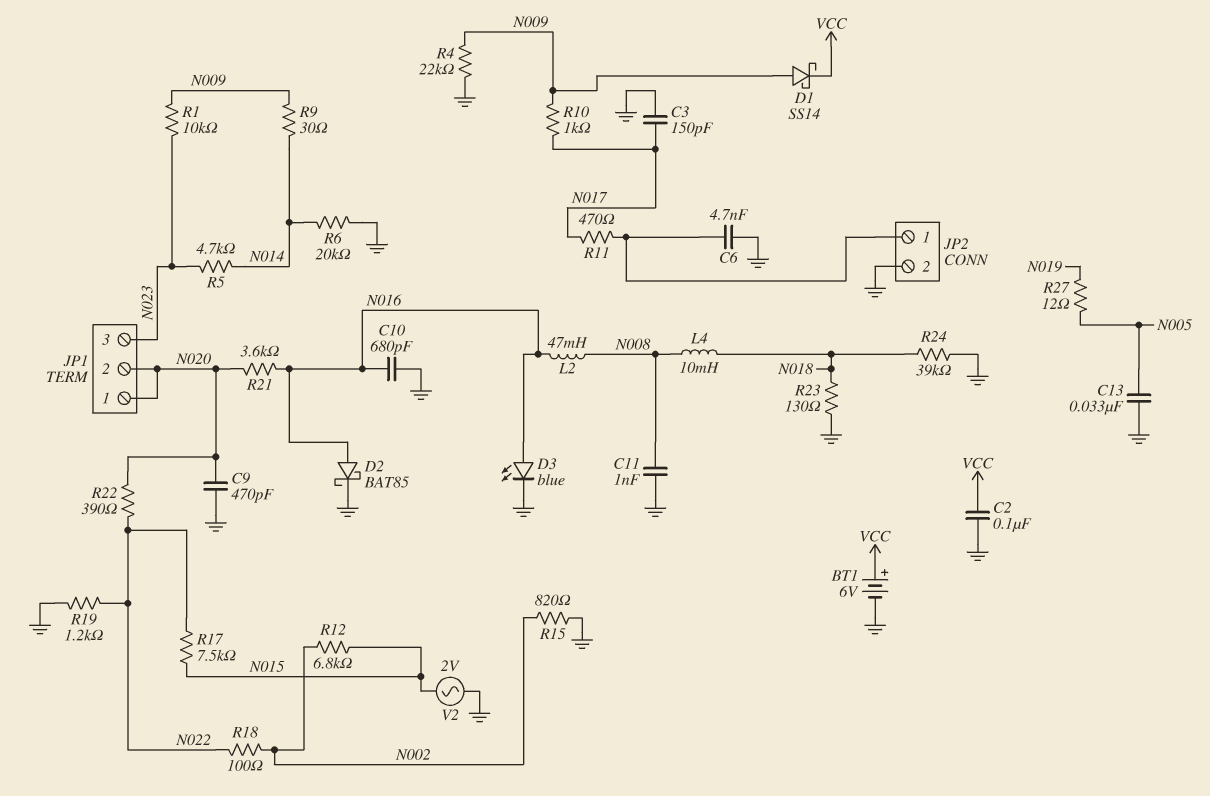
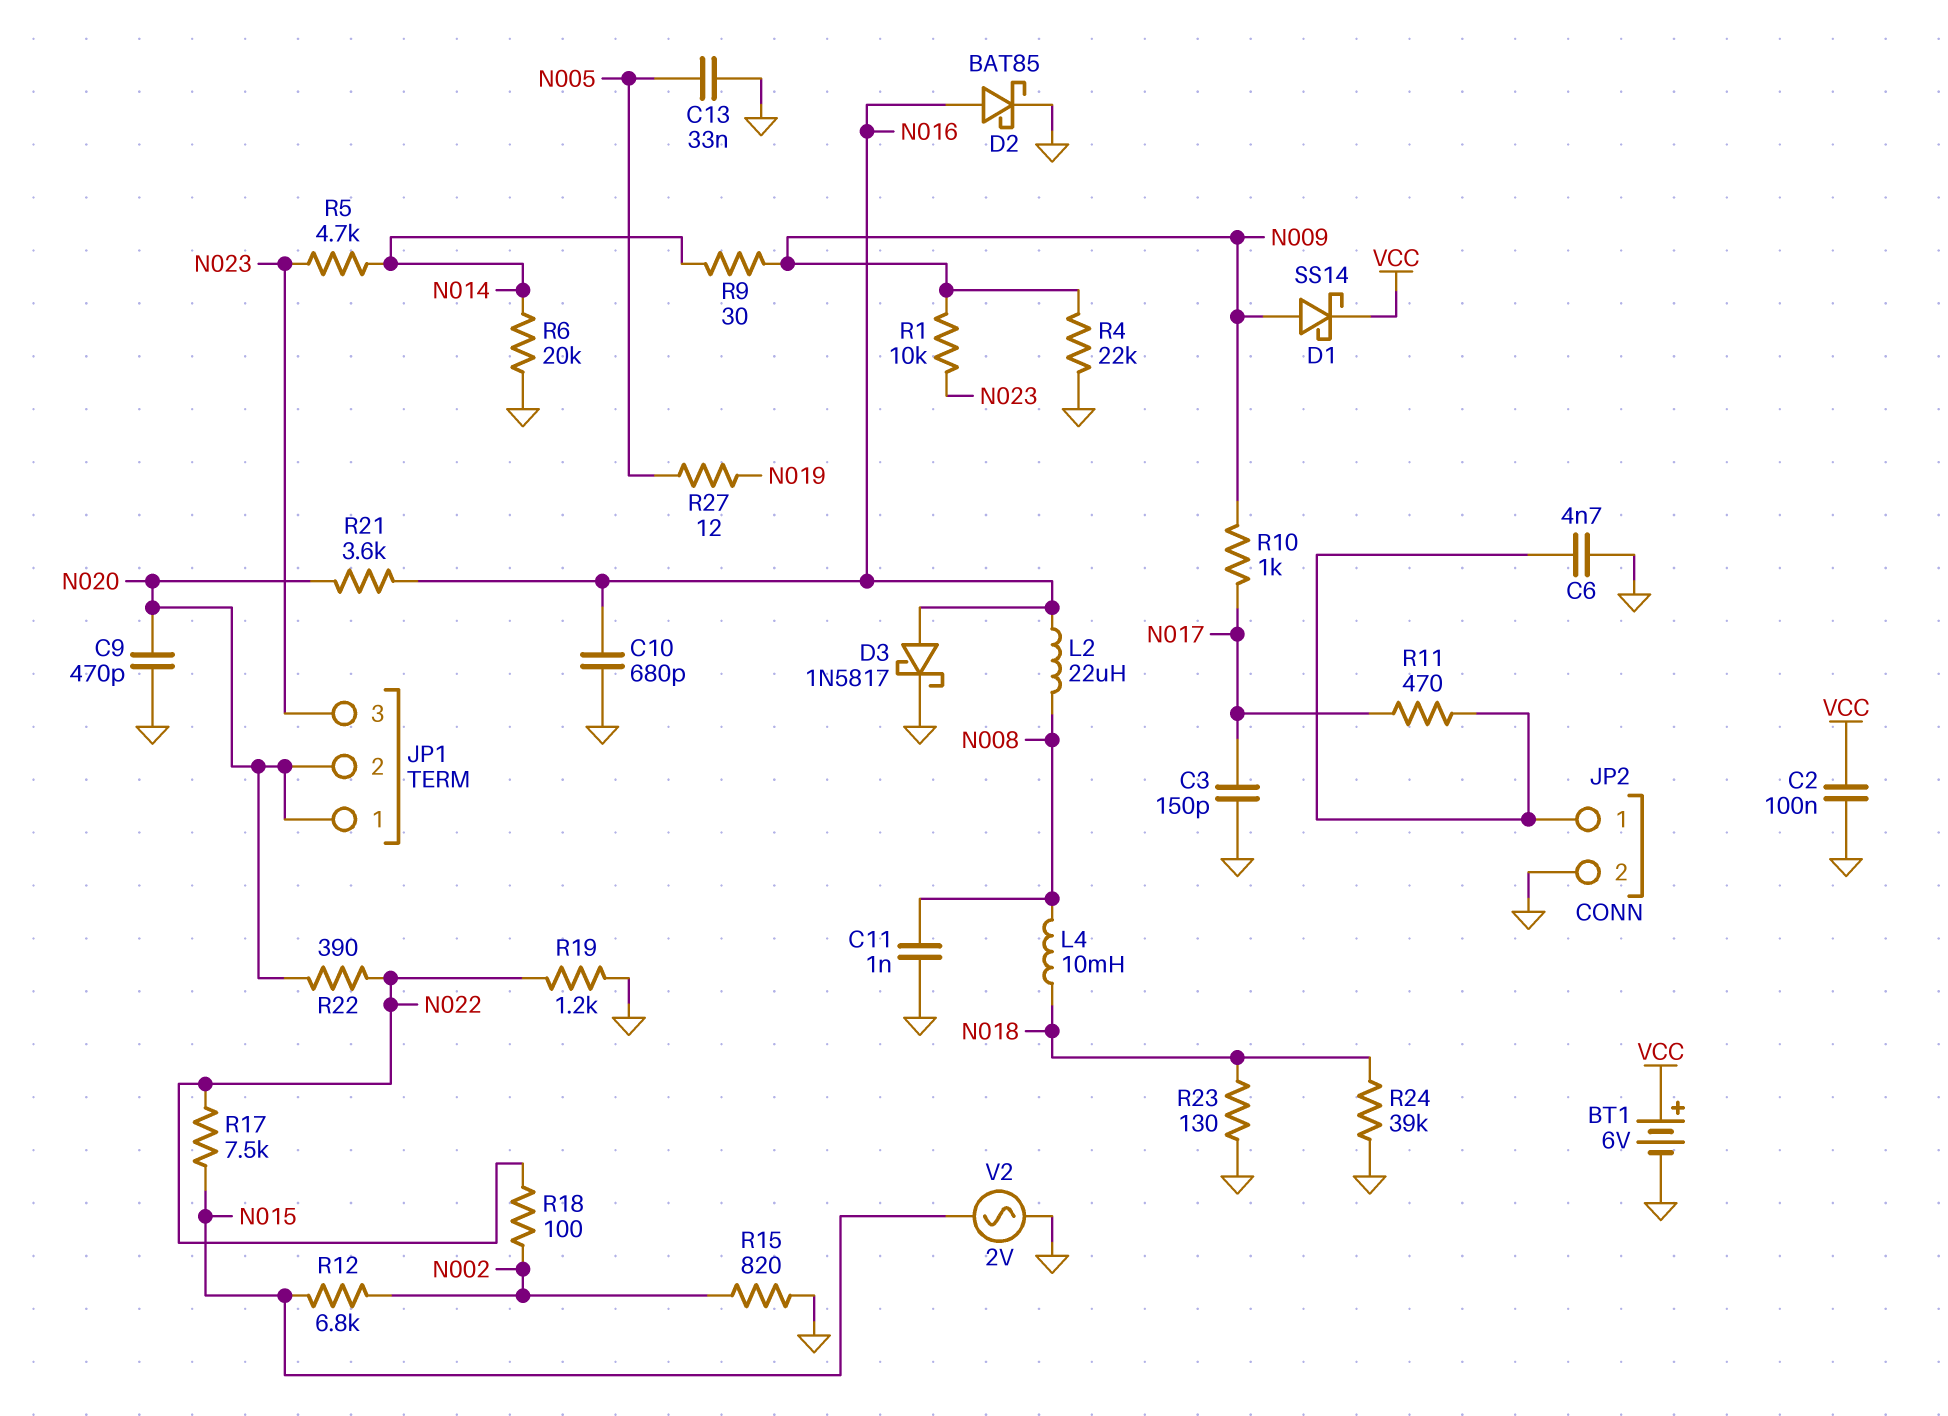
D3: LED blue (A N016, K GND) -> schottky 1N5817 (A N016, K GND)
L2: 47mH (N008, N016) -> 22uH (N008, N016)

